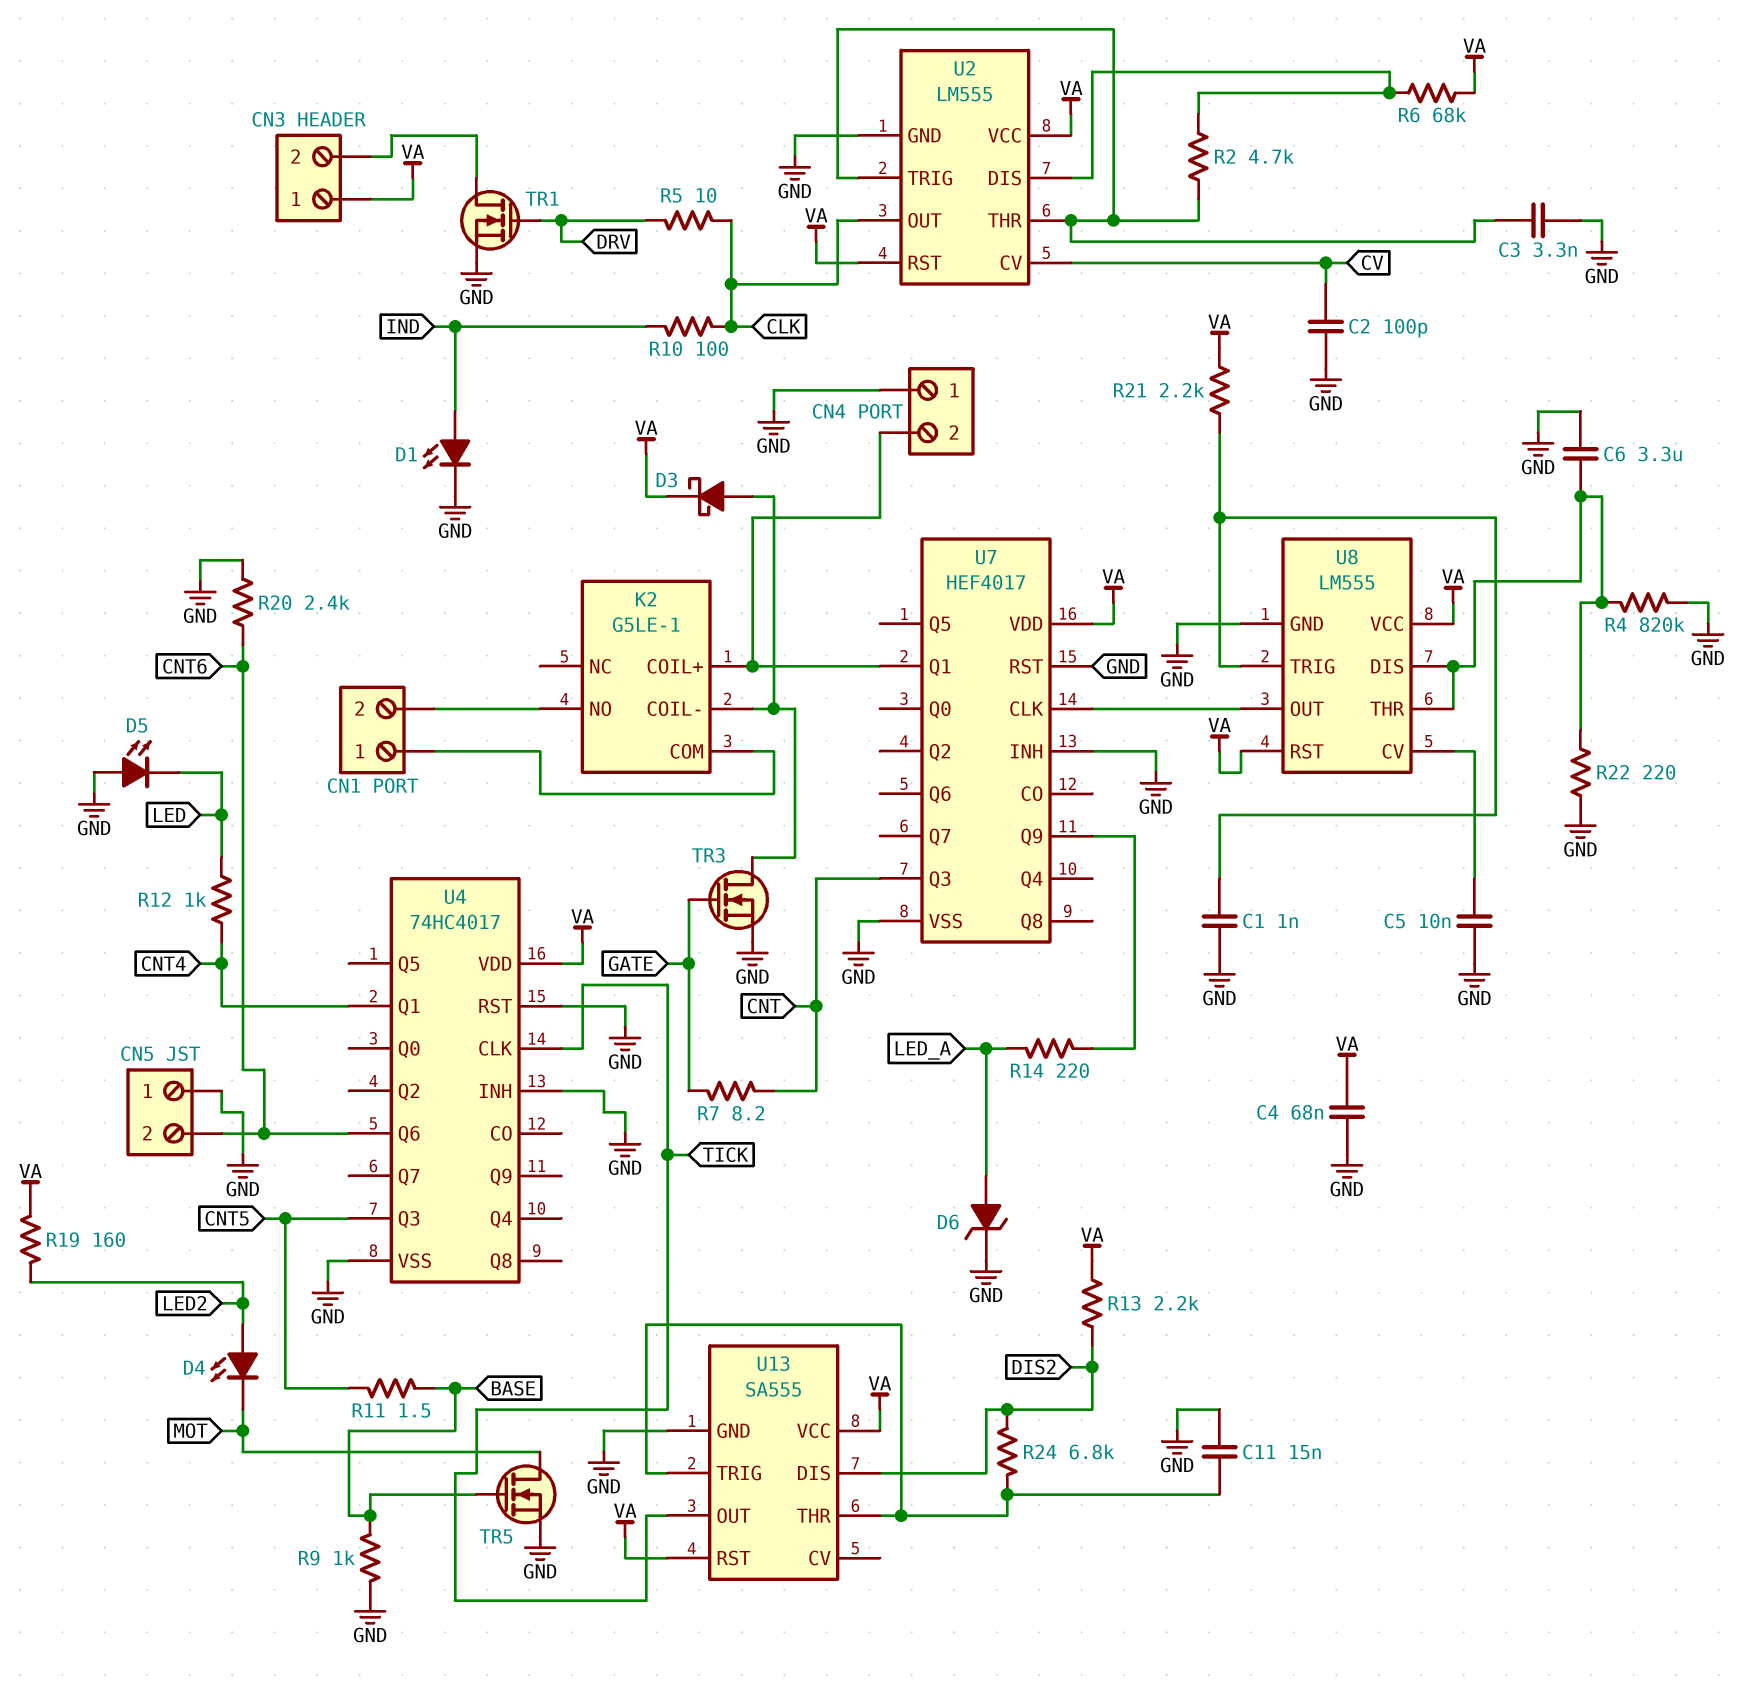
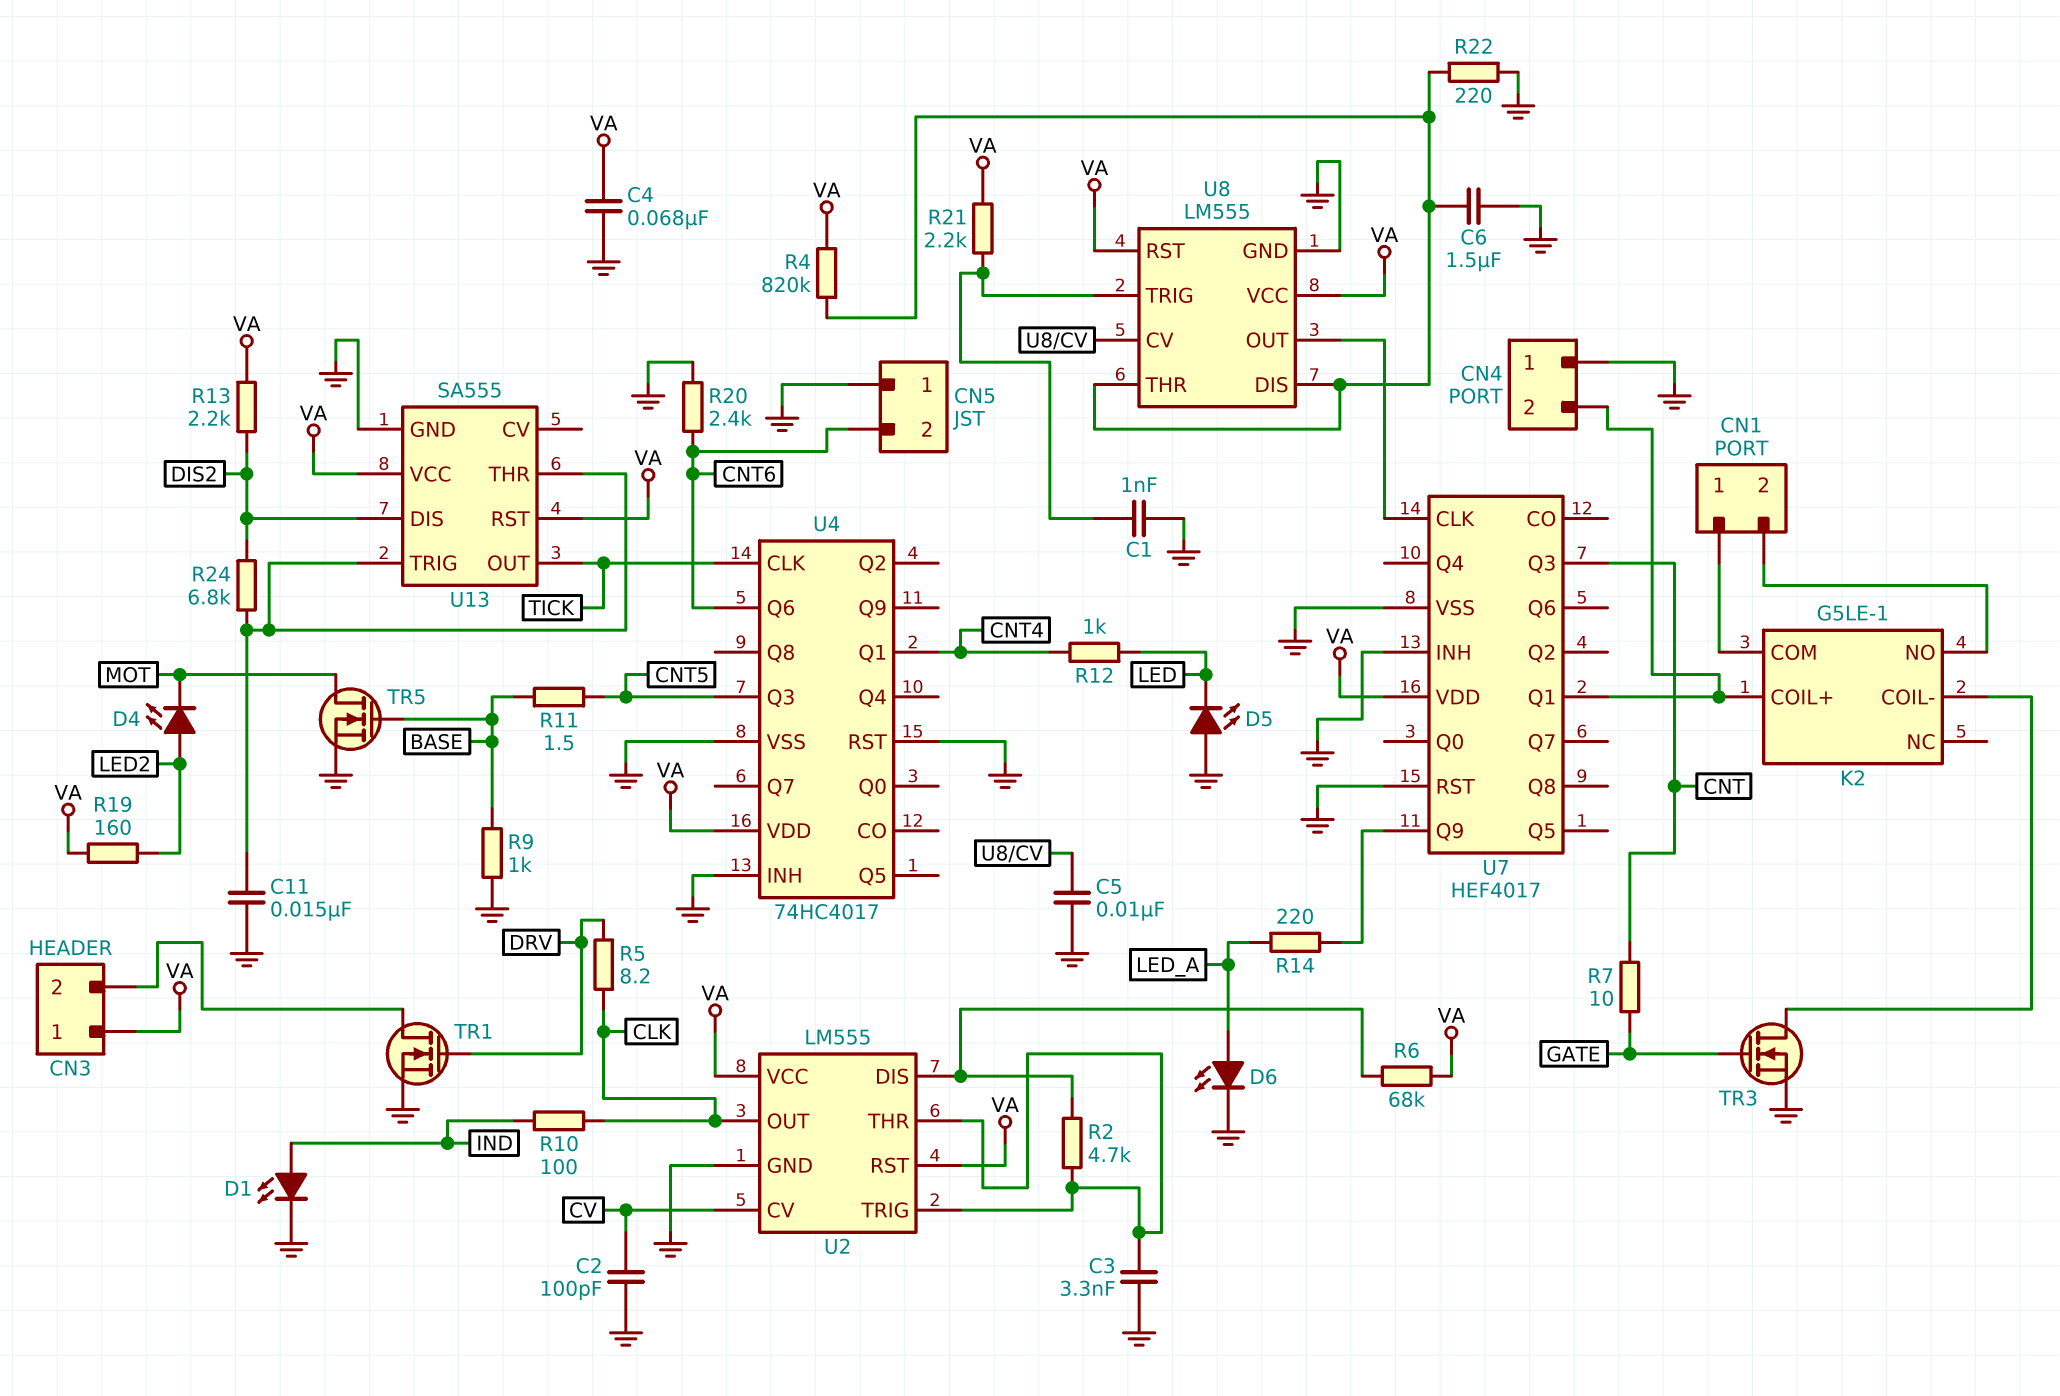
C6: 3.3uF (GND, U8/DIS) -> 1.5uF (GND, U8/DIS)
D3: schottky (A K2/COIL-, K VA) -> none
D6: zener (A LED_A, K GND) -> LED (A LED_A, K GND)
R4: 820k (GND, U8/DIS) -> 820k (U8/DIS, VA)
R5: 10 (CLK, DRV) -> 8.2 (CLK, DRV)
R7: 8.2 (CNT, GATE) -> 10 (CNT, GATE)

